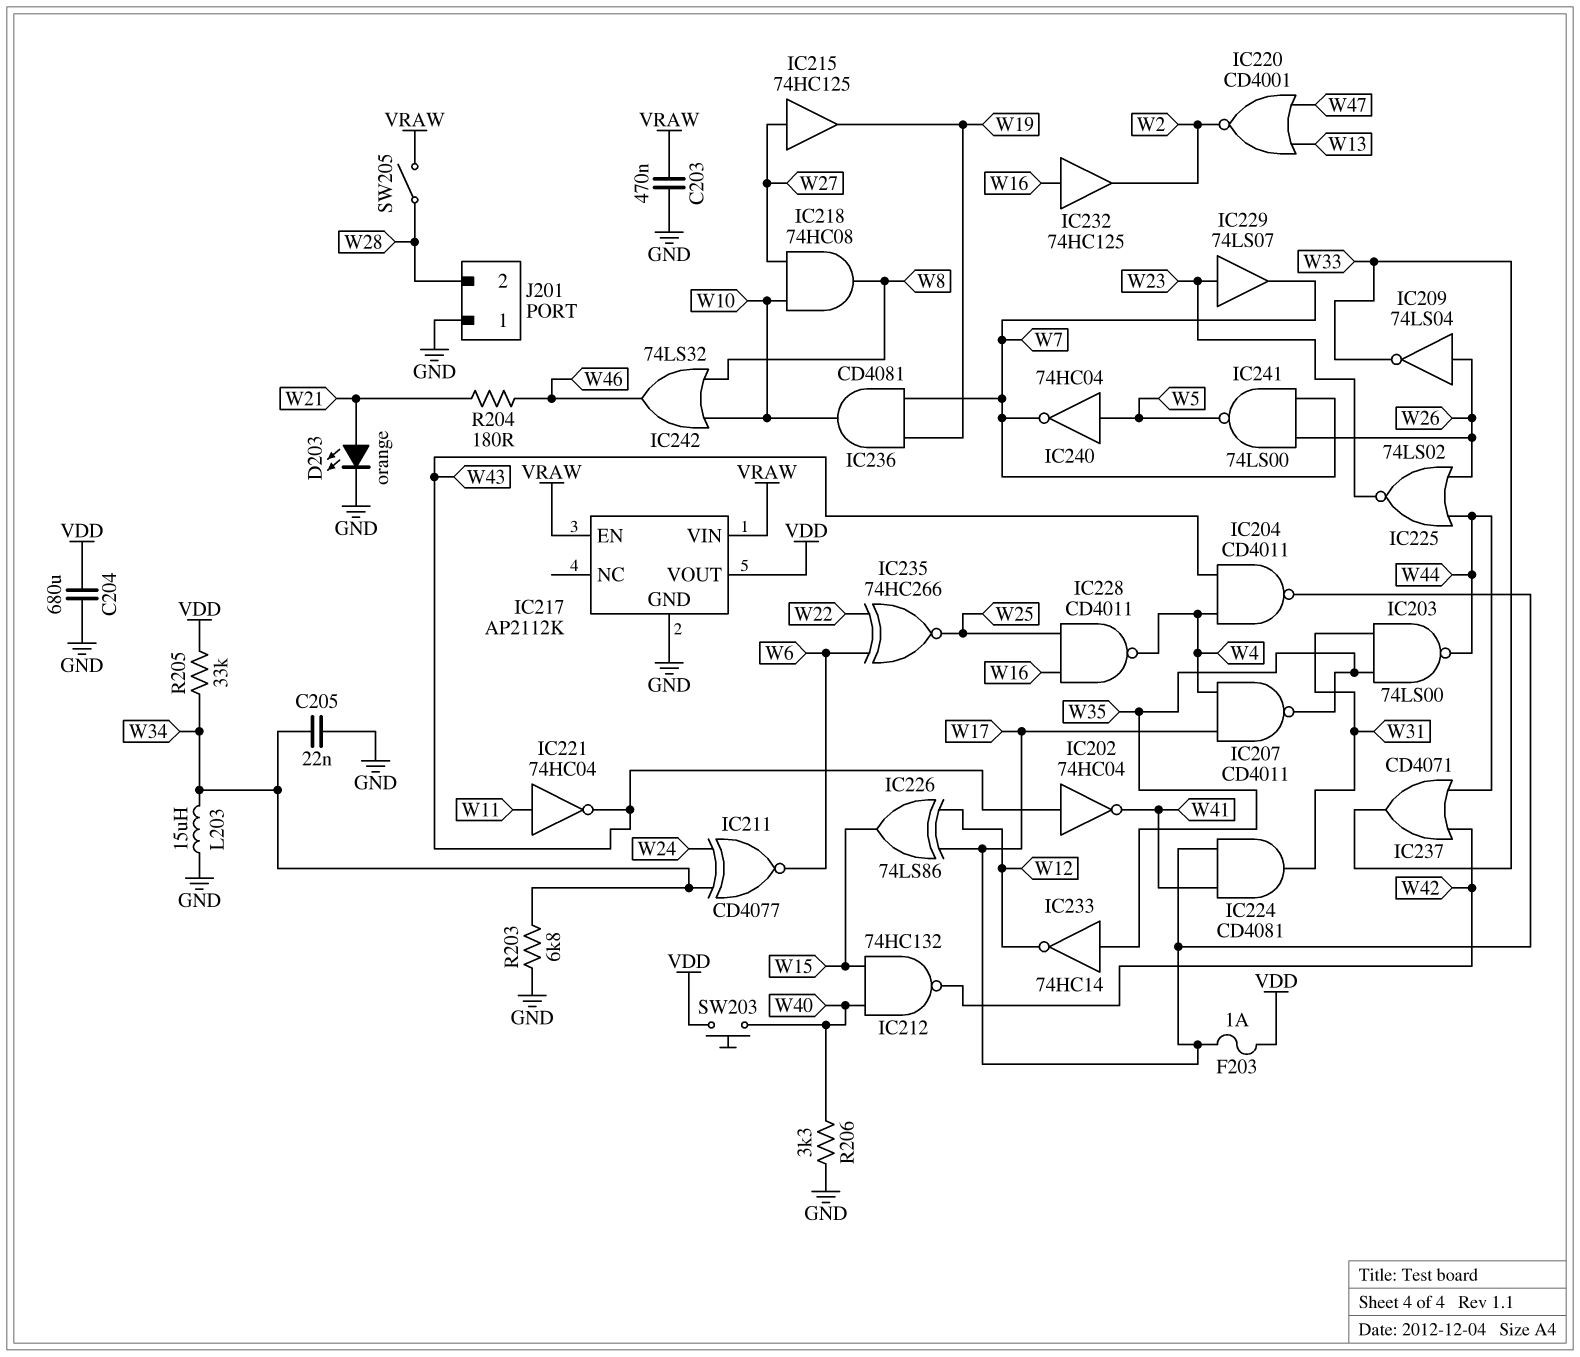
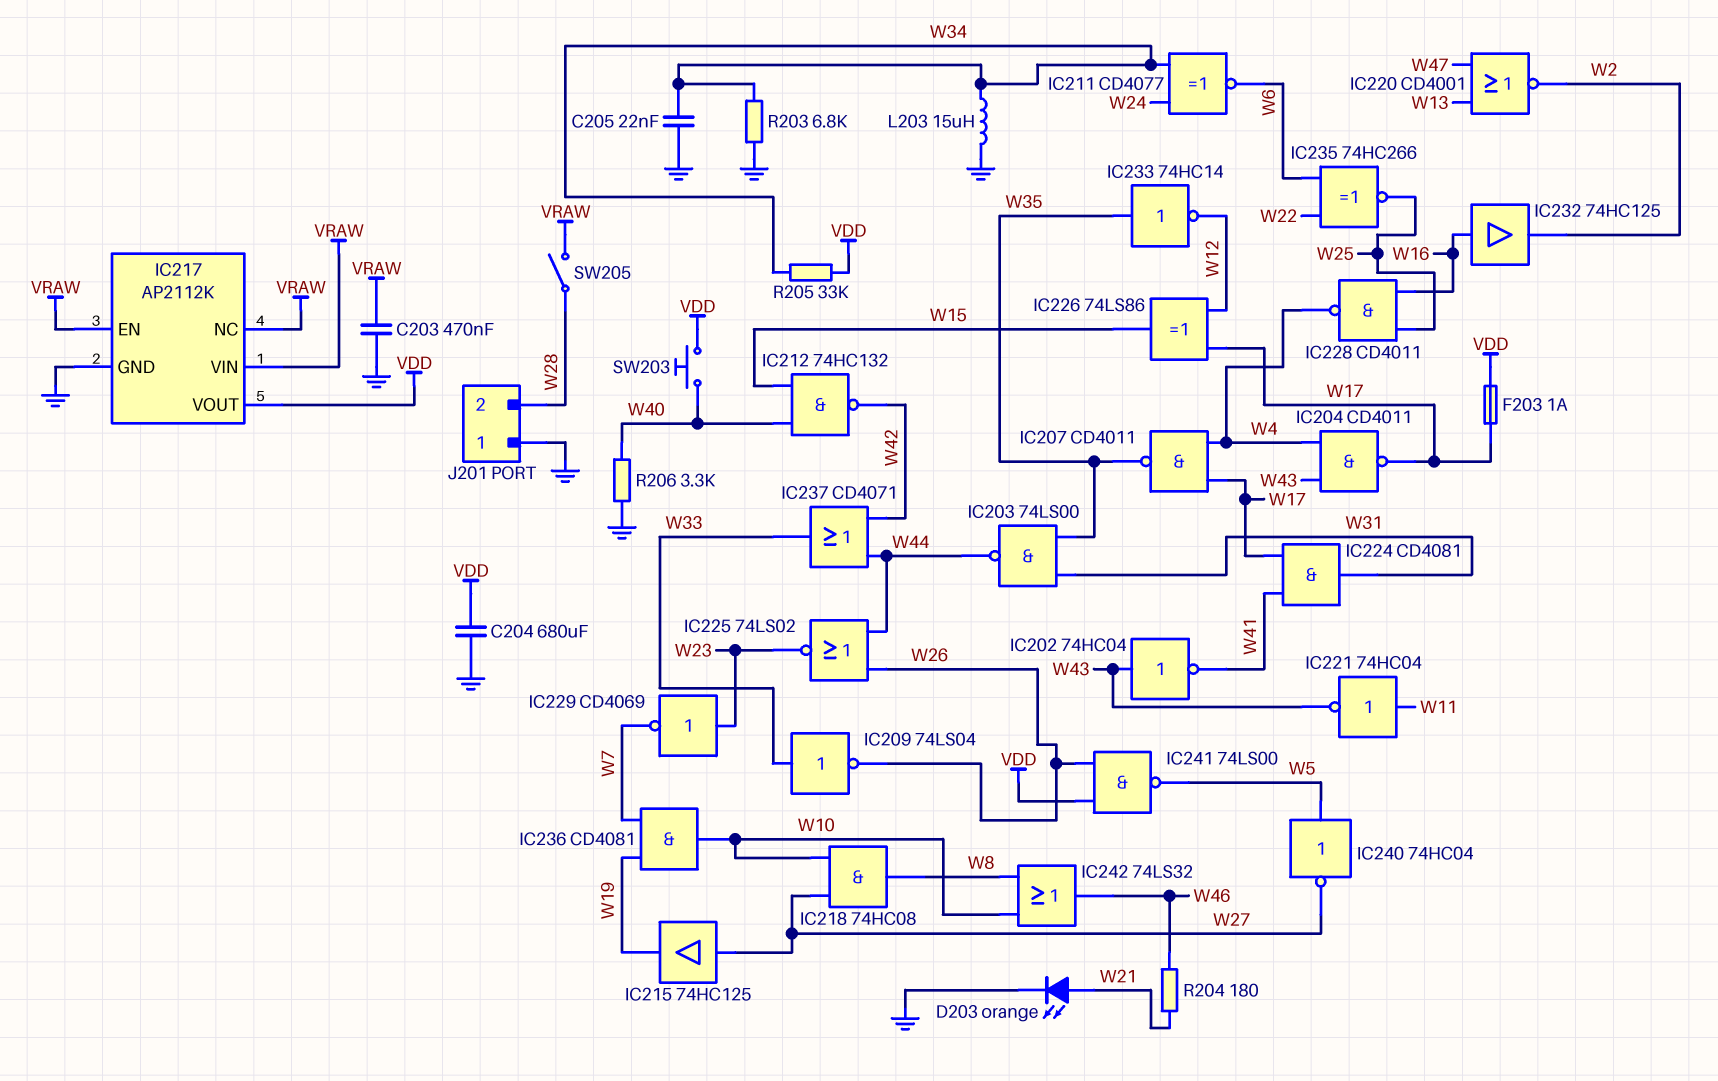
IC209: NOT 74LS04 (in W26, out W33) -> NOT 74LS04 (in W33, out W26)
IC217 pin NC: none -> VRAW
IC229: buffer 74LS07 (in W23, out W7) -> NOT CD4069 (in W23, out W7)
IC240: NOT 74HC04 (in W5, out W7) -> NOT 74HC04 (in W5, out W27)
IC241: NAND 74LS00 (in W7, in W26, out W5) -> NAND 74LS00 (in VDD, in W26, out W5)

